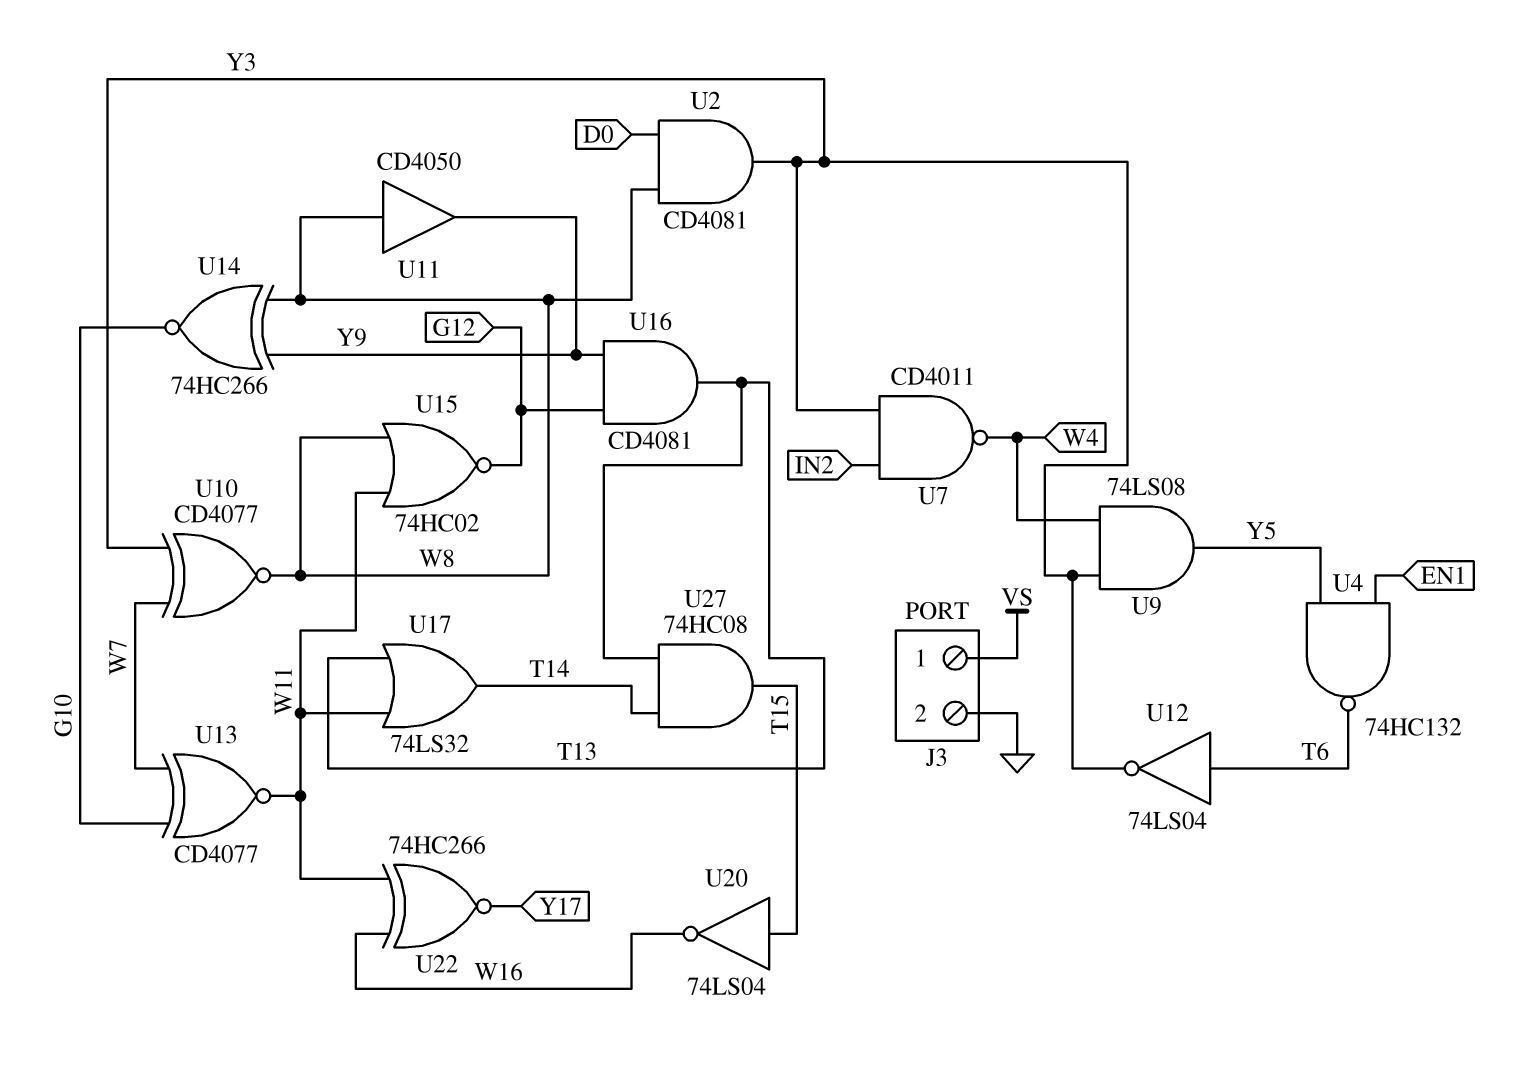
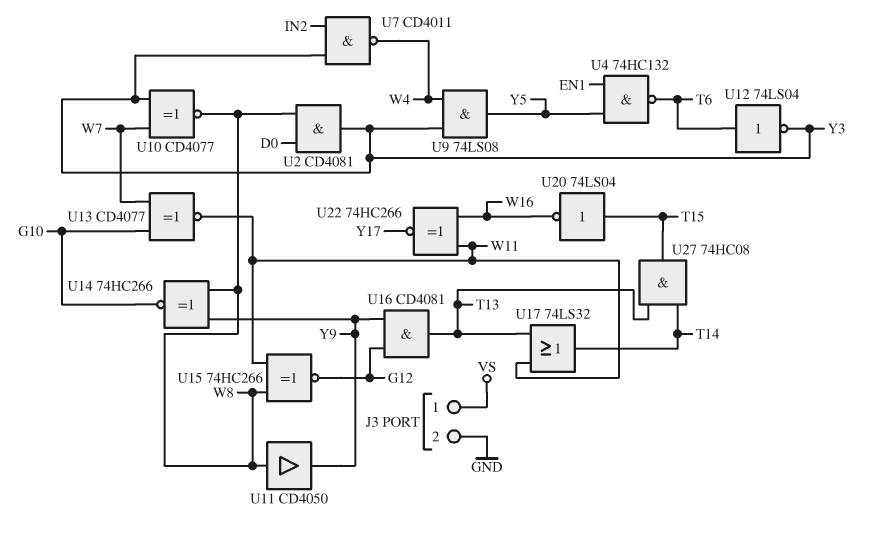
U15: NOR 74HC02 (in W8, in W11, out G12) -> XNOR 74HC266 (in W8, in W11, out G12)

